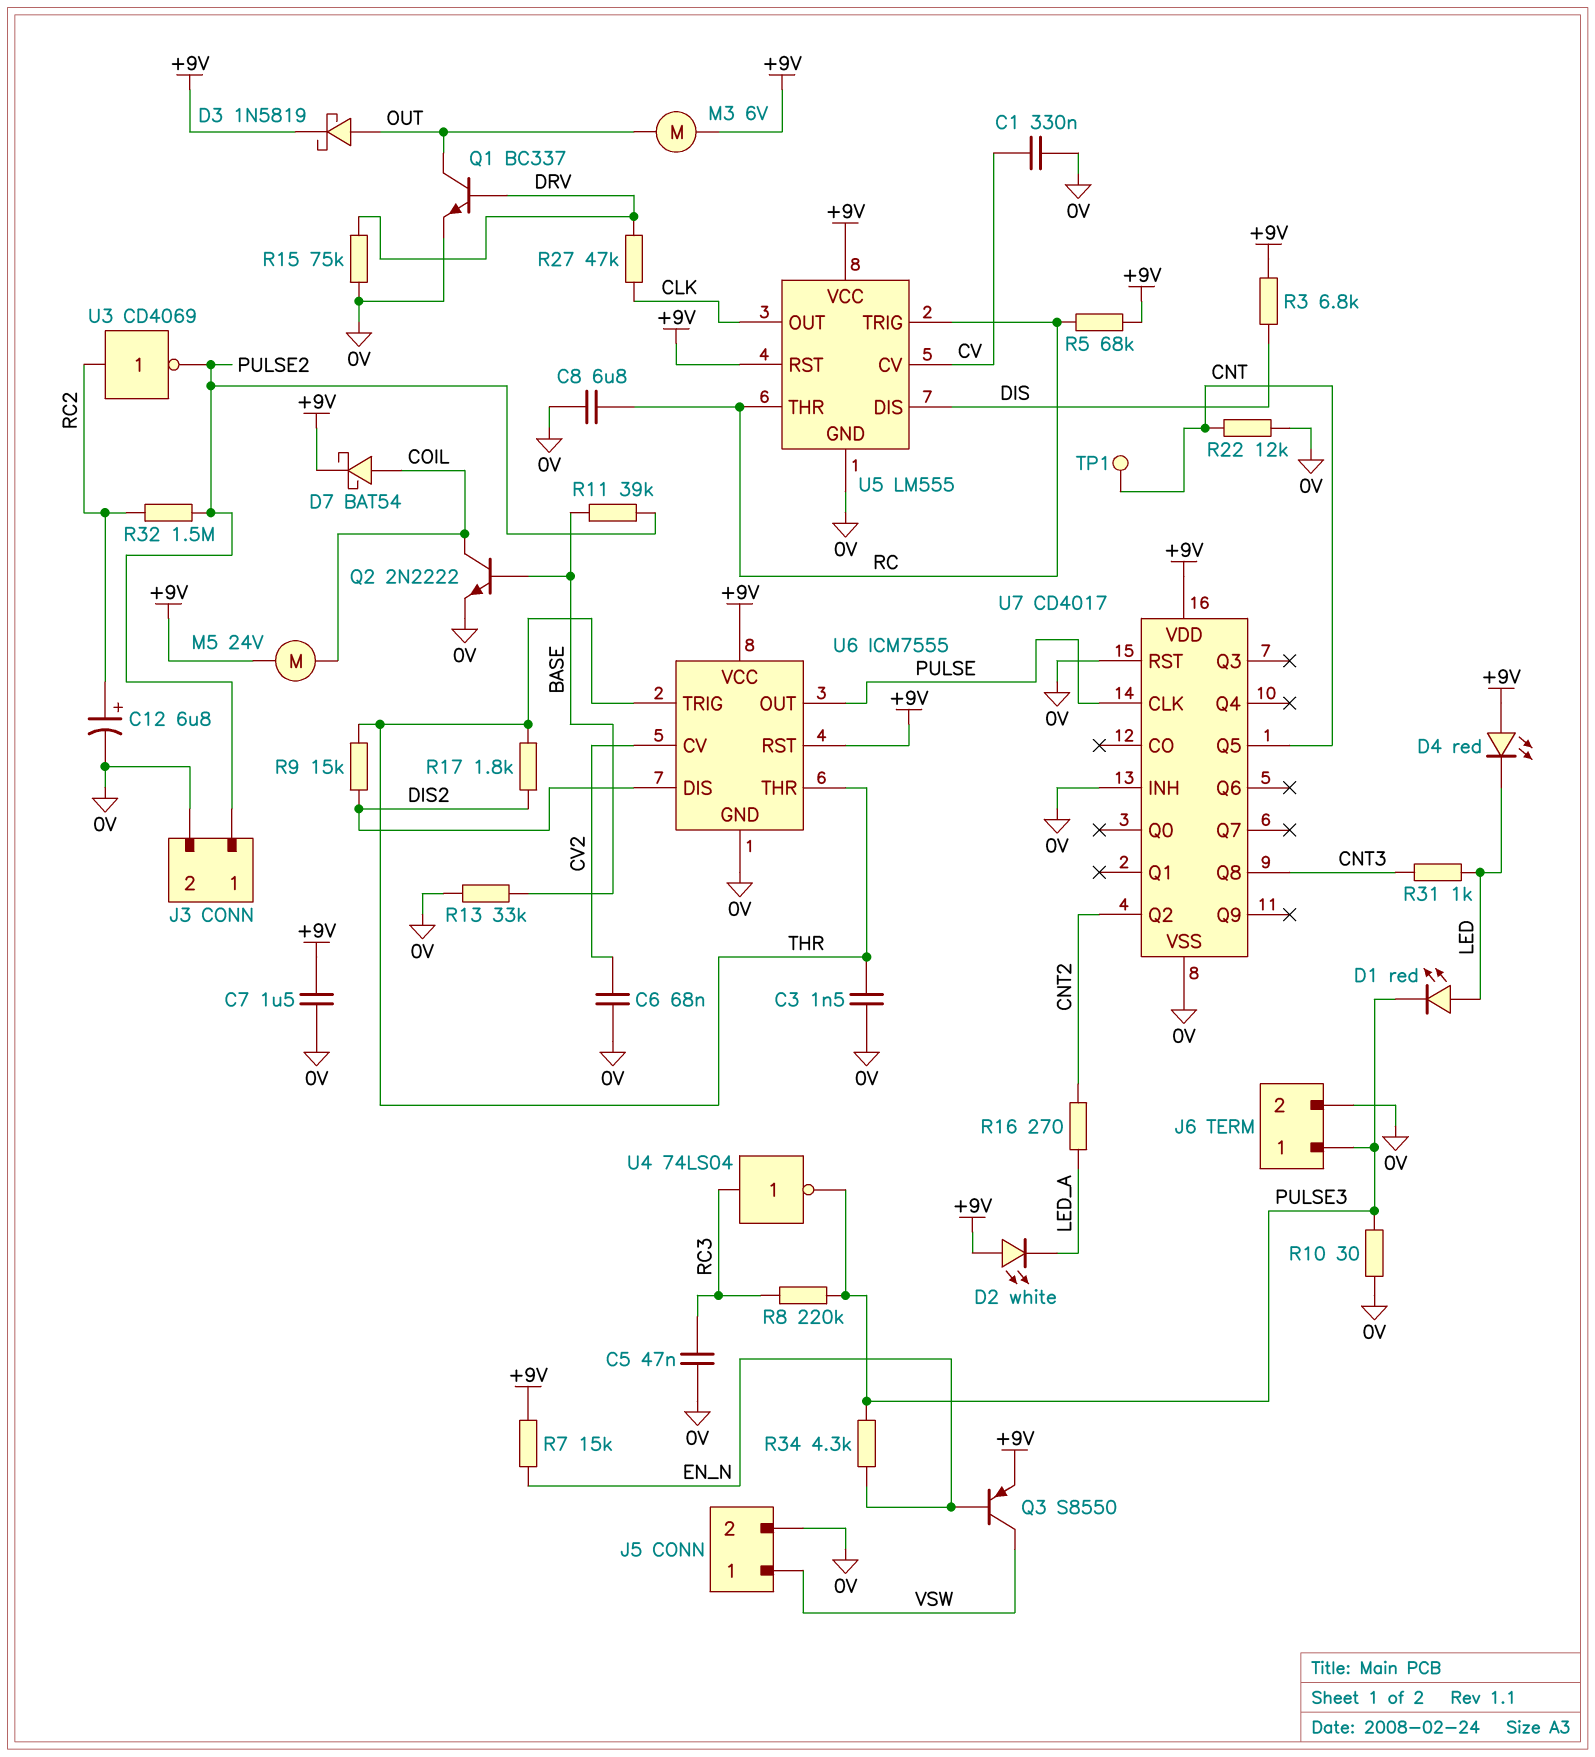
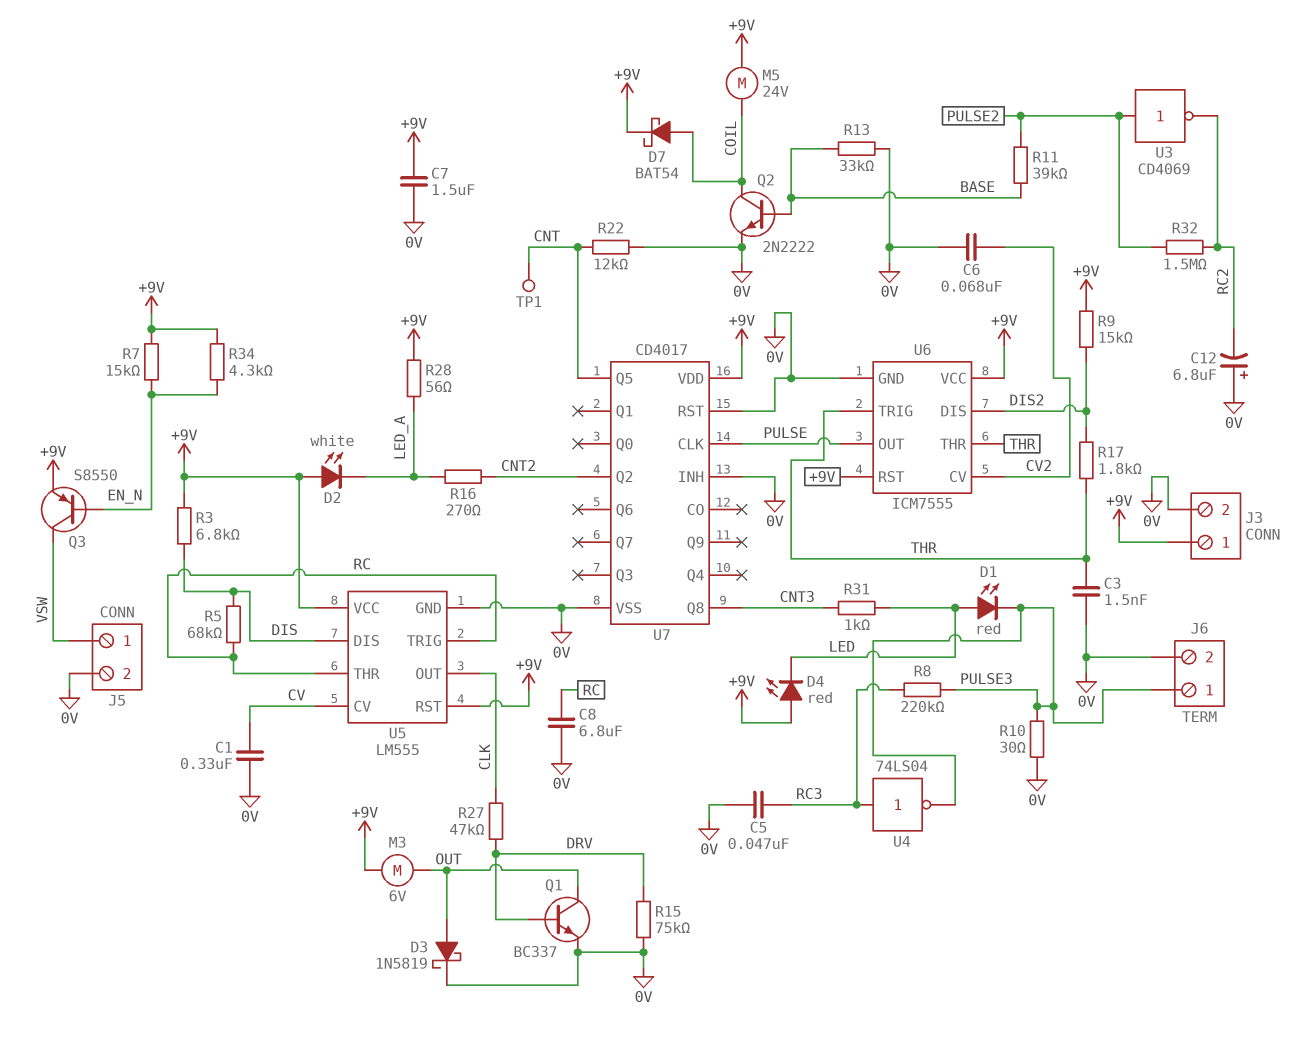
C12: 6.8uF (plus RC2, minus 0V) -> 6.8uF (plus 0V, minus RC2)
D3: schottky 1N5819 (A OUT, K +9V) -> schottky 1N5819 (A OUT, K 0V)
J3 pin 1: PULSE2 -> +9V
R5: 68k (+9V, RC) -> 68k (DIS, RC)
R9: 15k (DIS2, THR) -> 15k (+9V, DIS2)
R28: none -> 56 (+9V, LED_A)
R34: 4.3k (EN_N, PULSE3) -> 4.3k (+9V, EN_N)
U3: NOT CD4069 (in RC2, out PULSE2) -> NOT CD4069 (in PULSE2, out RC2)

